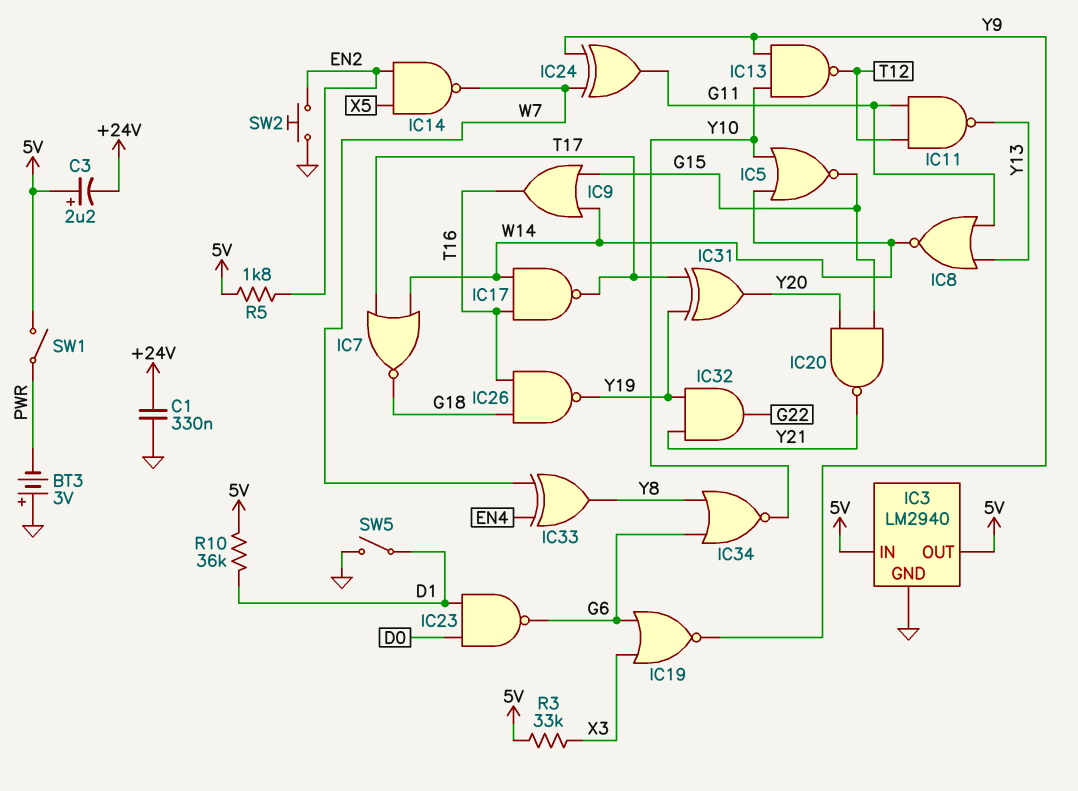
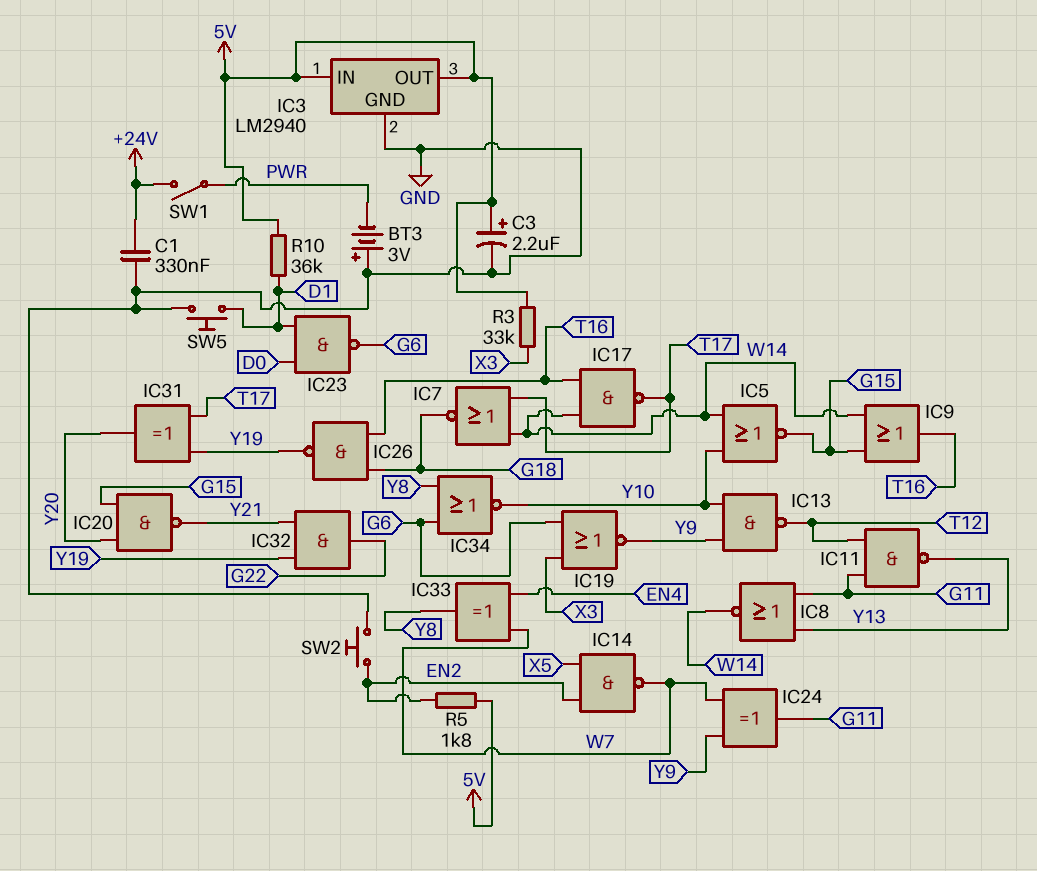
C3: 2.2uF (plus 5V, minus +24V) -> 2.2uF (plus 5V, minus GND)
SW1: switch (5V, PWR) -> switch (+24V, PWR)
SW5: switch (D1, GND) -> button (D1, GND)

